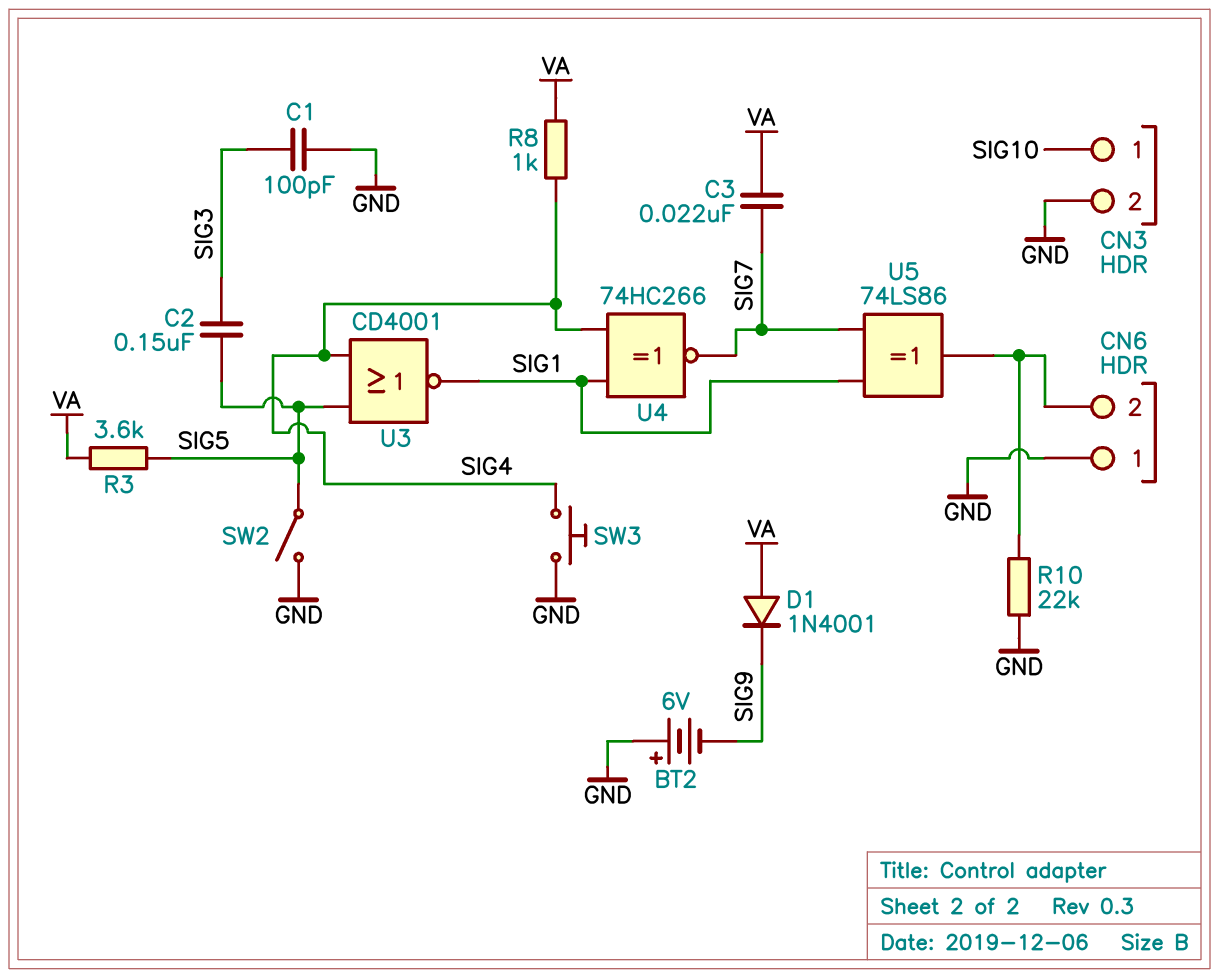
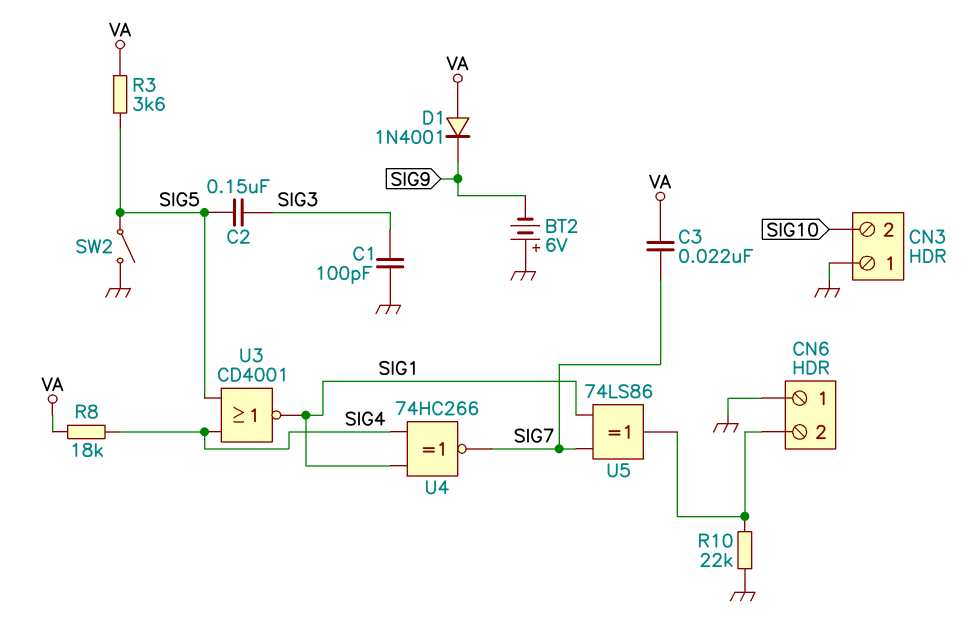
CN3 pin 1: SIG10 -> GND
CN3 pin 2: GND -> SIG10
R8: 1k (SIG4, VA) -> 18k (SIG4, VA)
SW3: button (GND, SIG4) -> none

